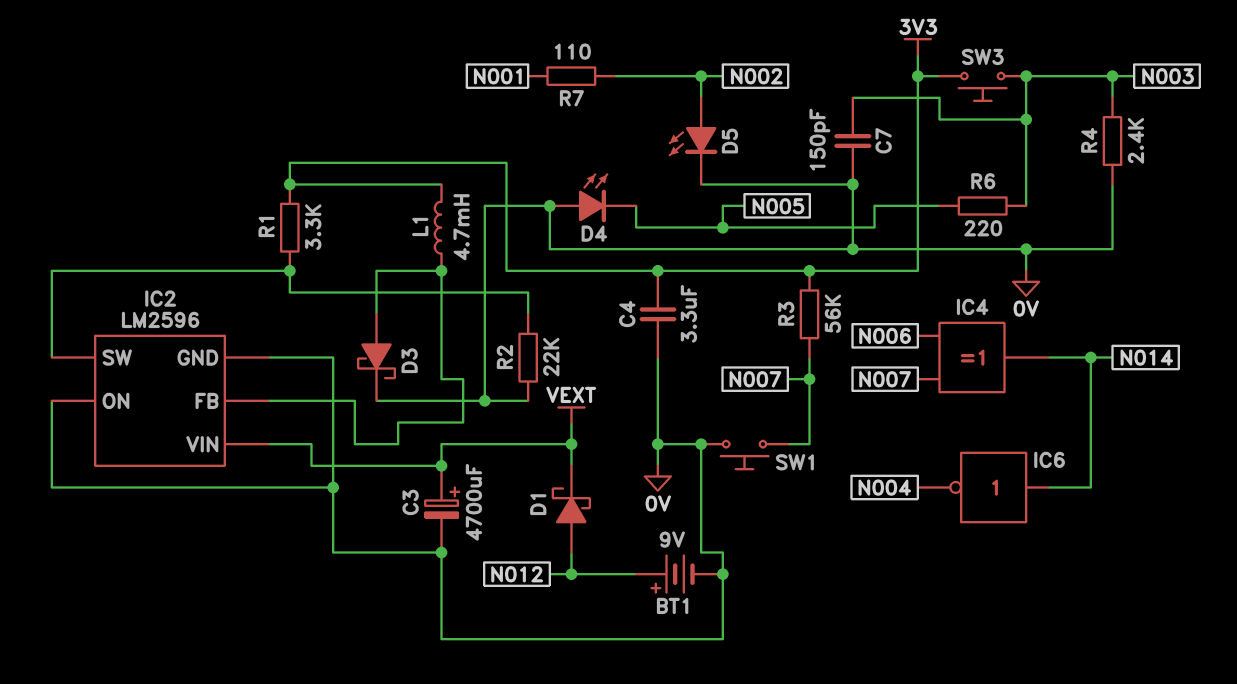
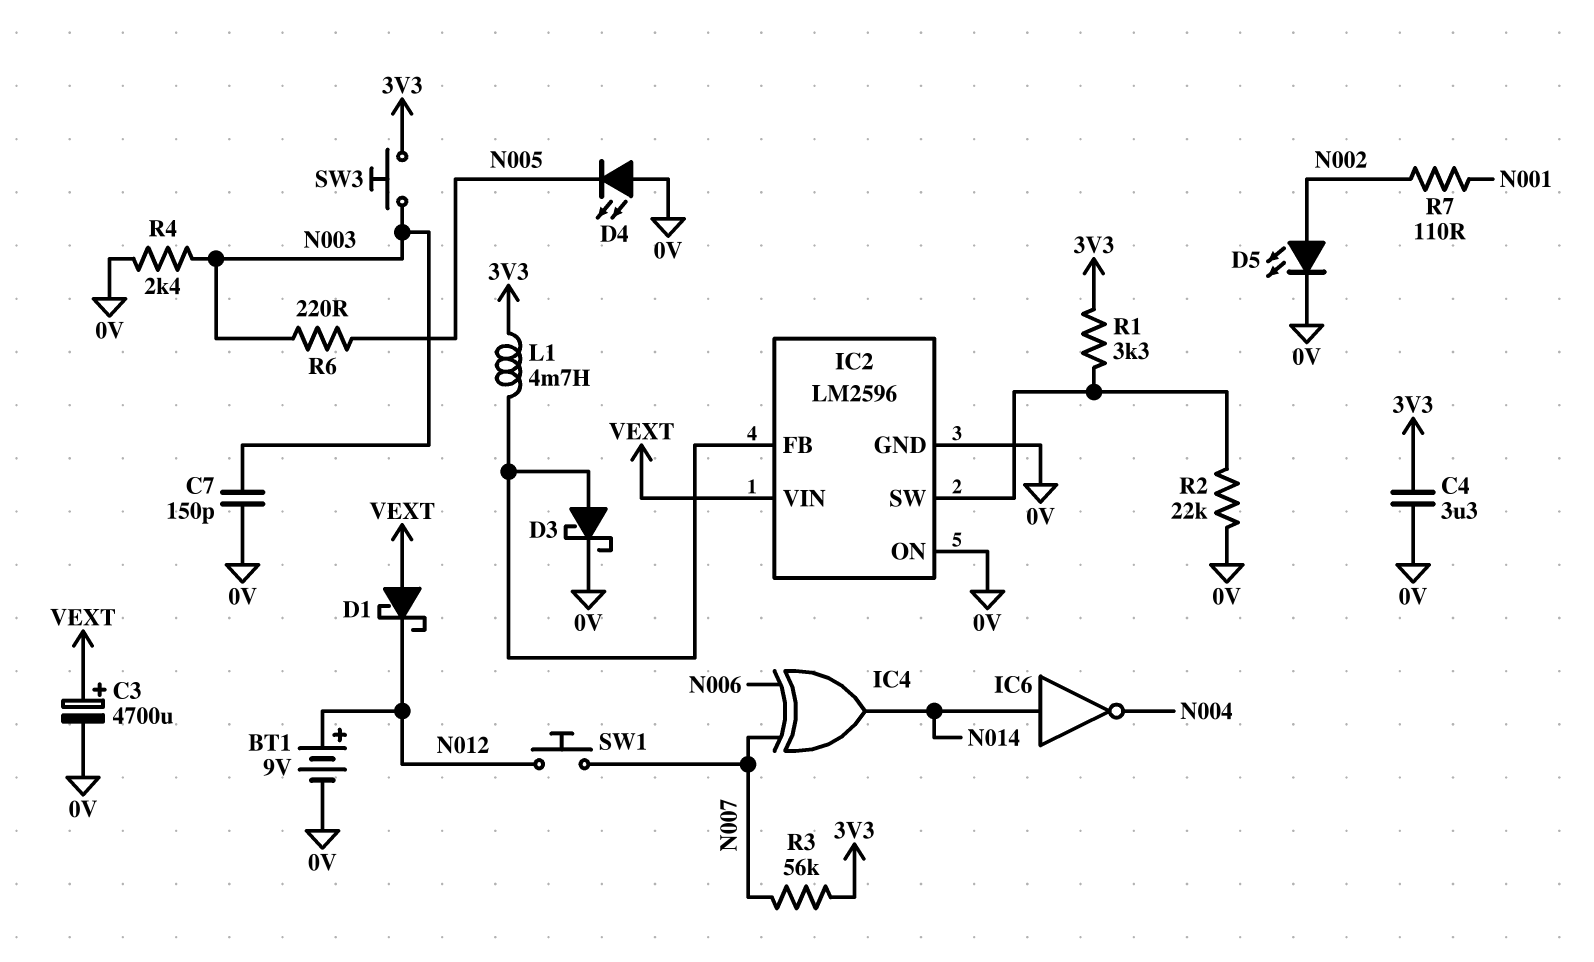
D1: schottky (A N012, K VEXT) -> schottky (A VEXT, K N012)
SW1: button (0V, N007) -> button (N007, N012)

